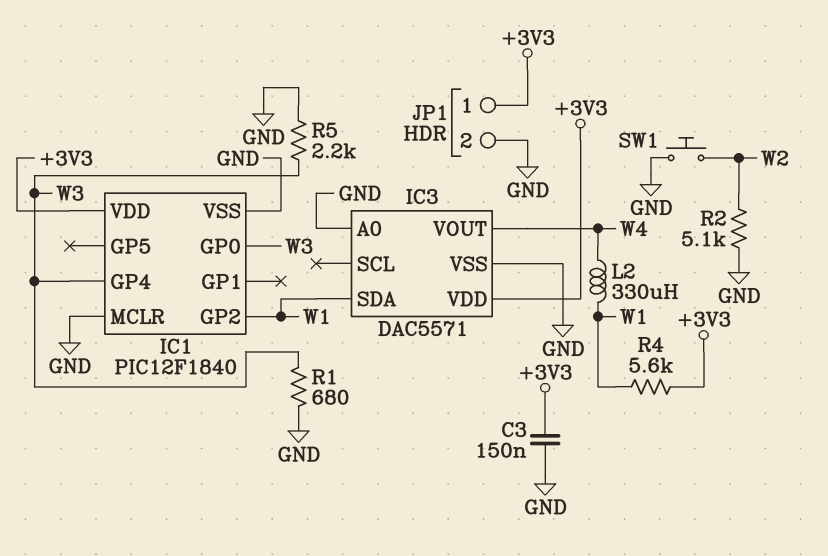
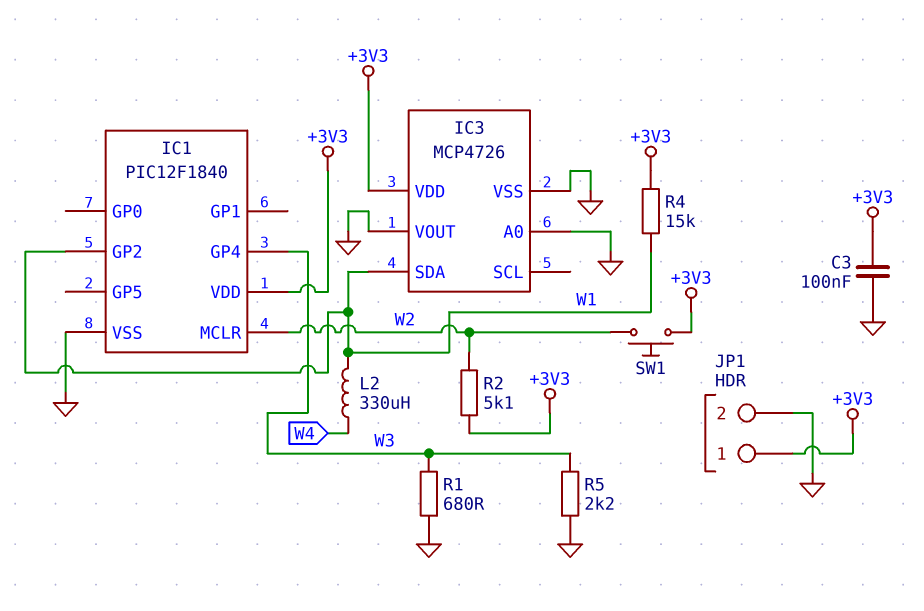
C3: 150nF (+3V3, GND) -> 100nF (+3V3, GND)
IC1 pin GP0: W3 -> none
IC1 pin MCLR: GND -> W2
IC3: DAC5571 -> MCP4726
IC3 pin VOUT: W4 -> GND
R2: 5.1k (GND, W2) -> 5.1k (+3V3, W2)
R4: 5.6k (+3V3, W1) -> 15k (+3V3, W1)
SW1: button (GND, W2) -> button (+3V3, W2)

